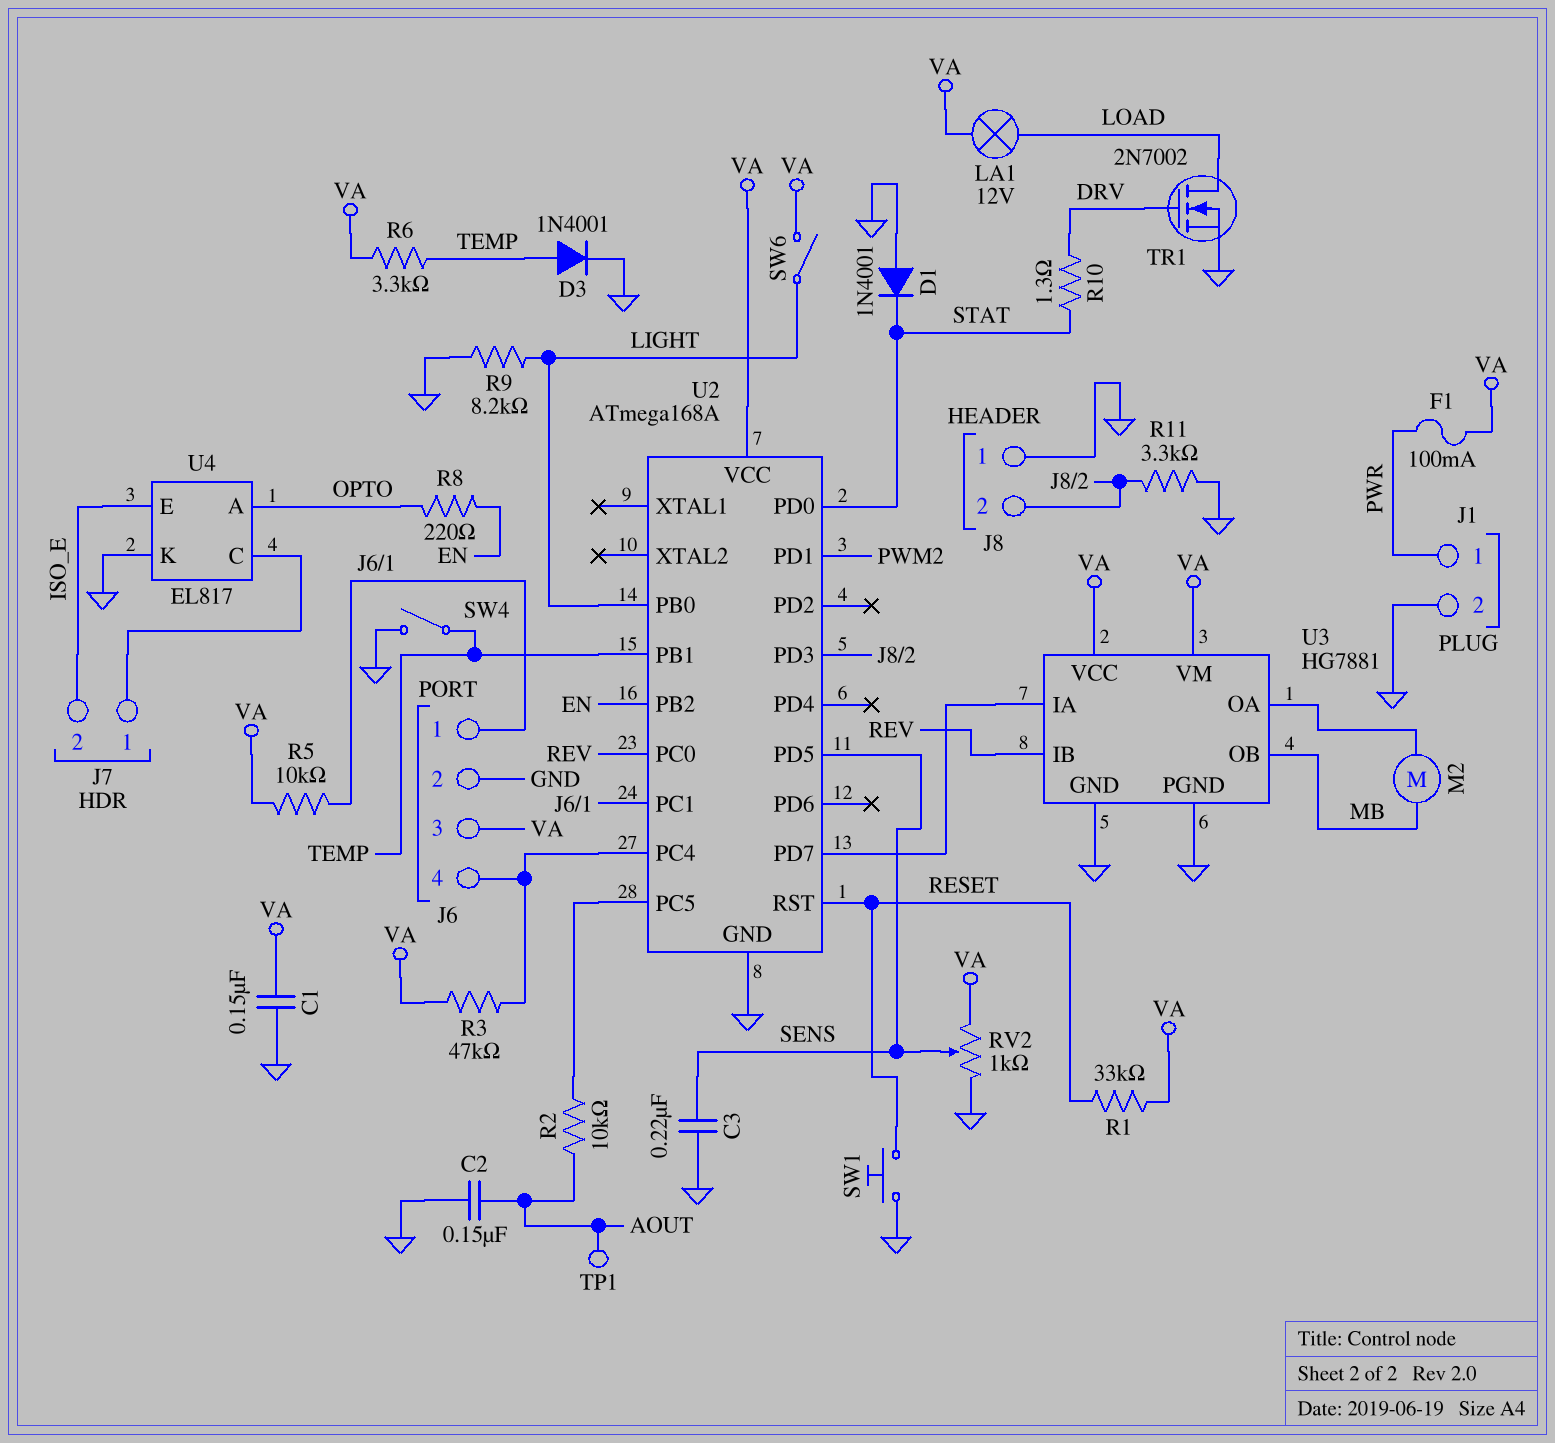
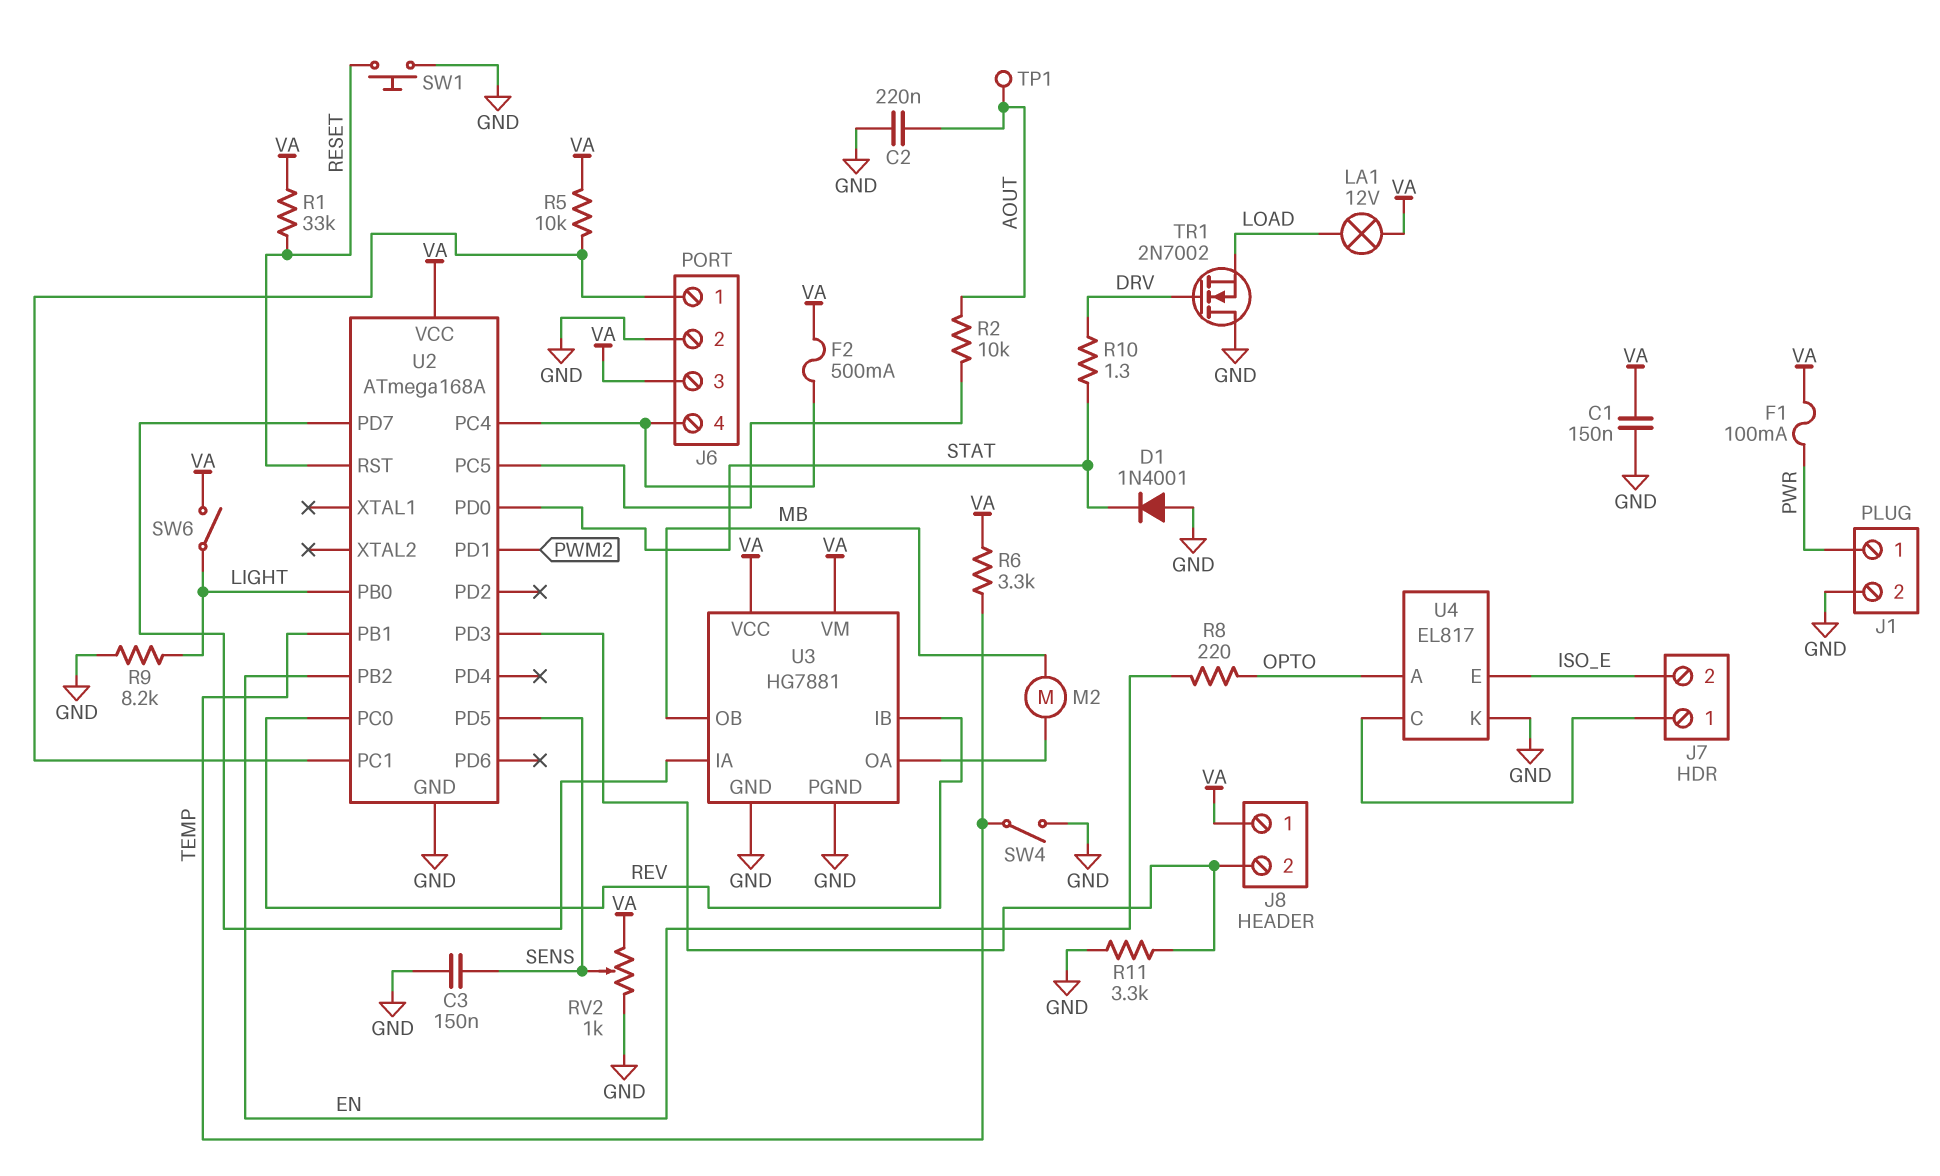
C2: 150nF (AOUT, GND) -> 220nF (AOUT, GND)
C3: 220nF (GND, SENS) -> 150nF (GND, SENS)
D3: diode 1N4001 (A TEMP, K GND) -> none
F2: none -> 500mA (J6/4, VA)
J8 pin 1: GND -> VA
R3: 47k (J6/4, VA) -> none
TR1: NMOS 2N7002 (G DRV, D LOAD, S GND) -> NMOS 2N7002 (G DRV, D GND, S LOAD)

